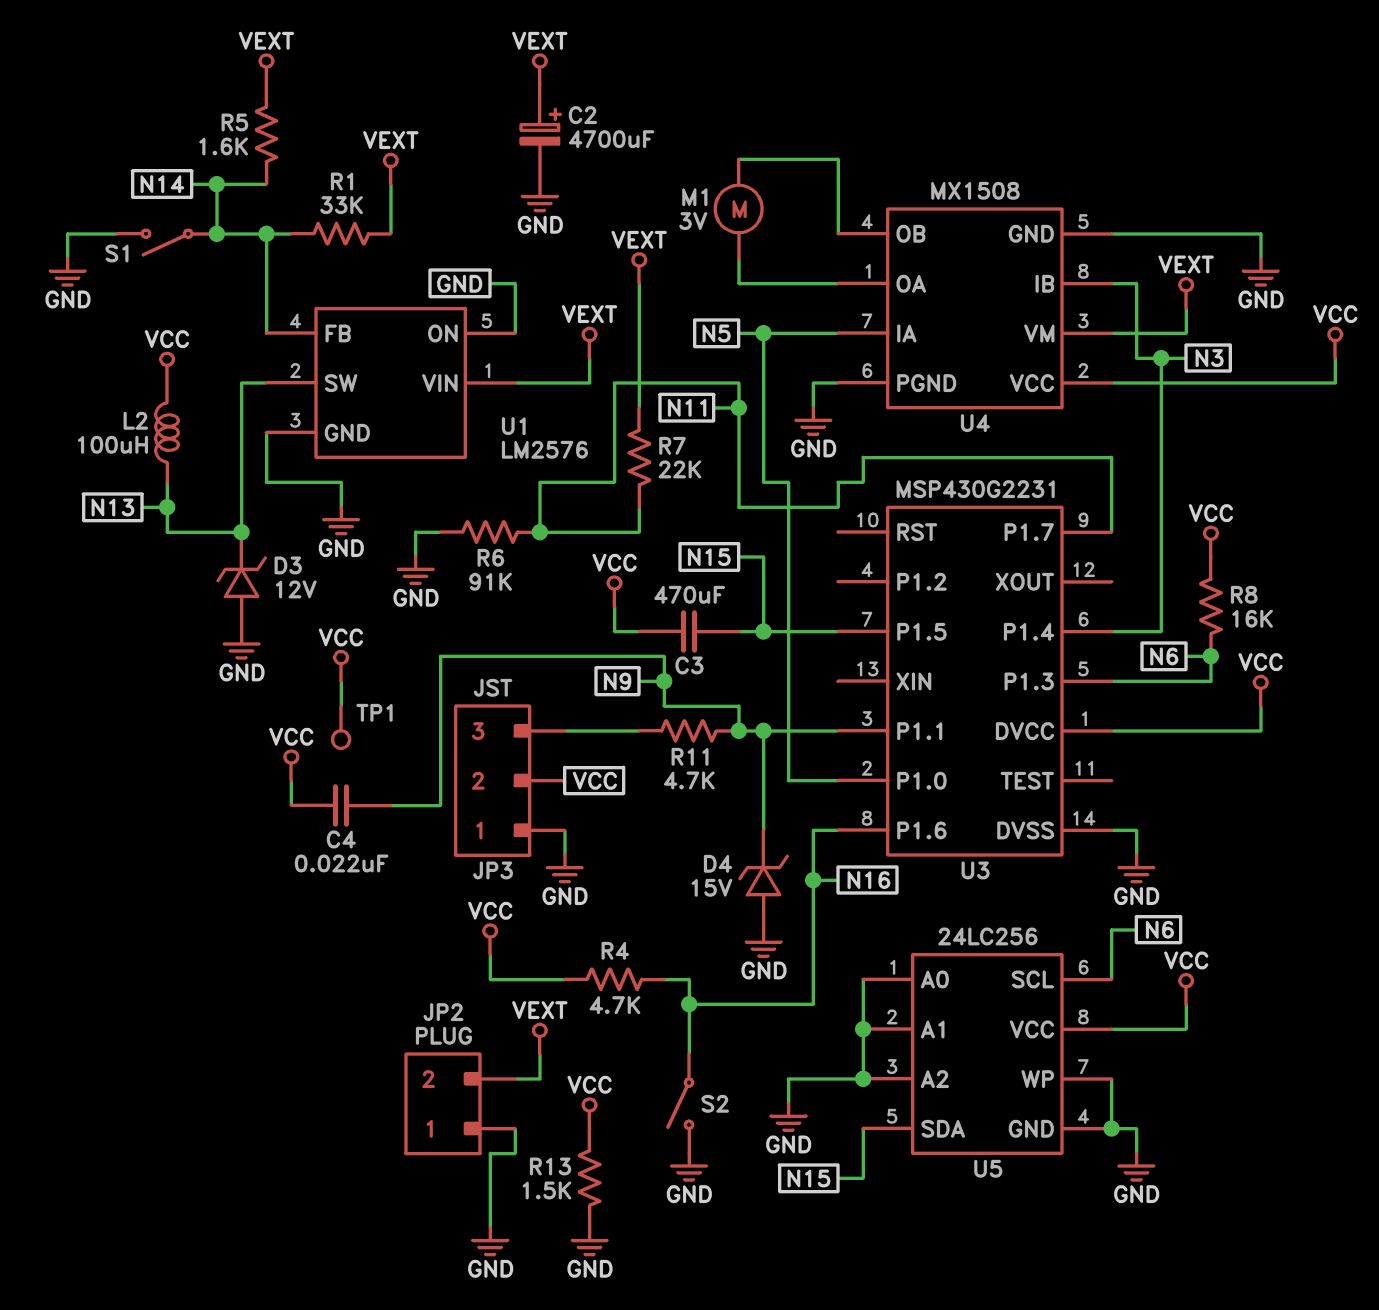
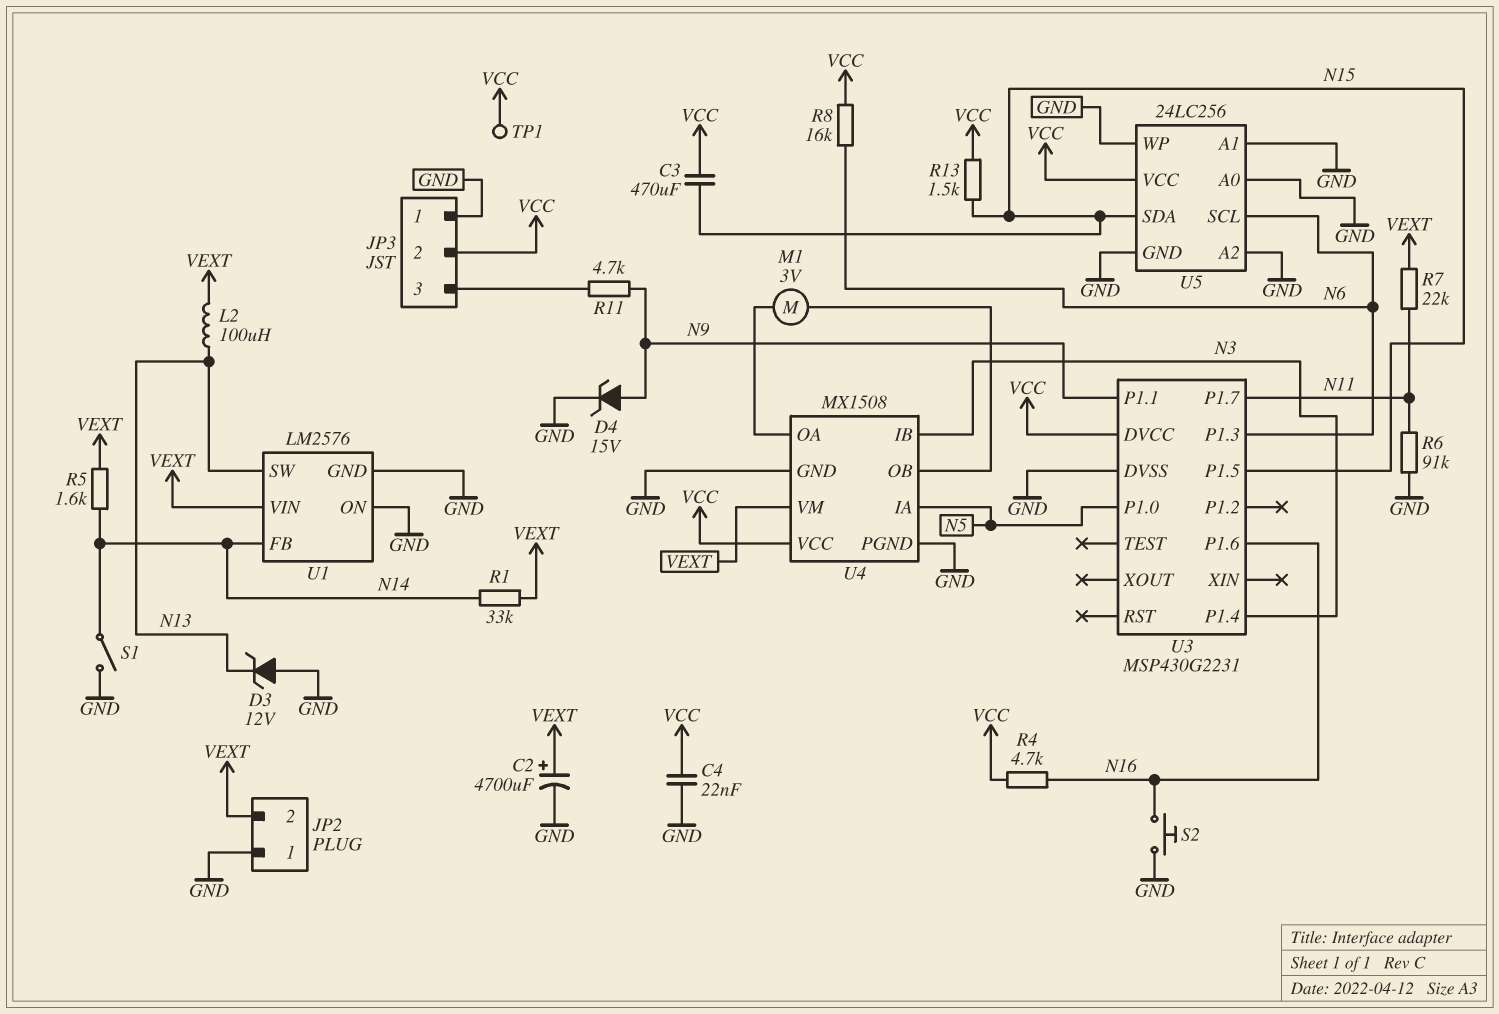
C4: 22nF (N9, VCC) -> 22nF (GND, VCC)
D4: zener 15V (A GND, K N9) -> zener 15V (A N9, K GND)
L2: 100uH (N13, VCC) -> 100uH (N13, VEXT)
R13: 1.5k (GND, VCC) -> 1.5k (N15, VCC)
S2: switch (GND, N16) -> button (GND, N16)

